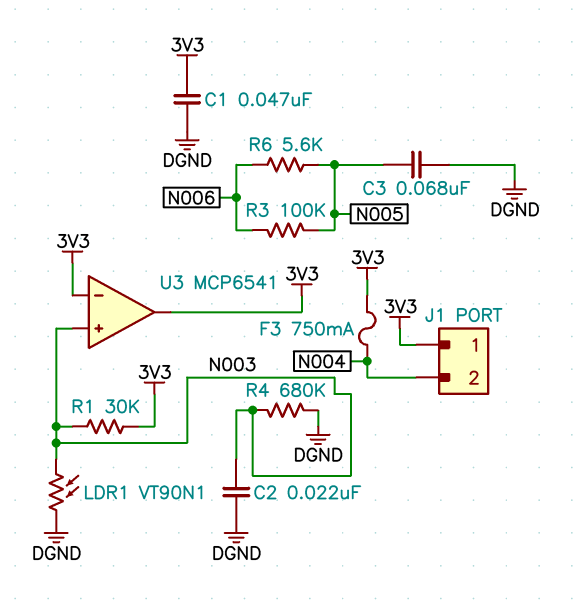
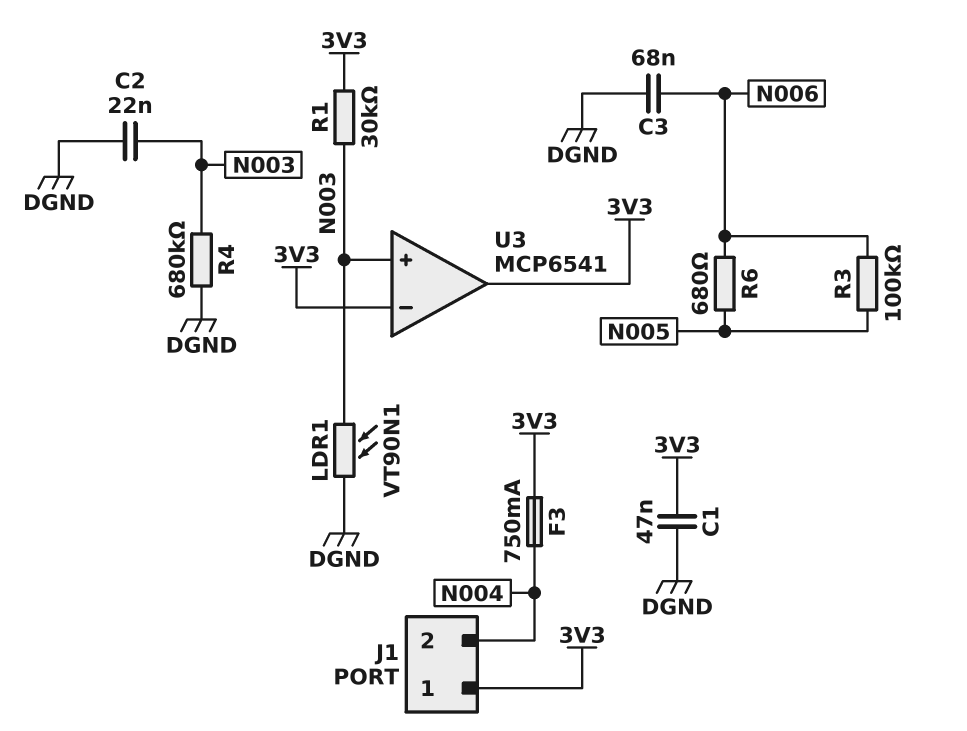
C3: 68nF (DGND, N005) -> 68nF (DGND, N006)
R6: 5.6k (N005, N006) -> 680 (N005, N006)

